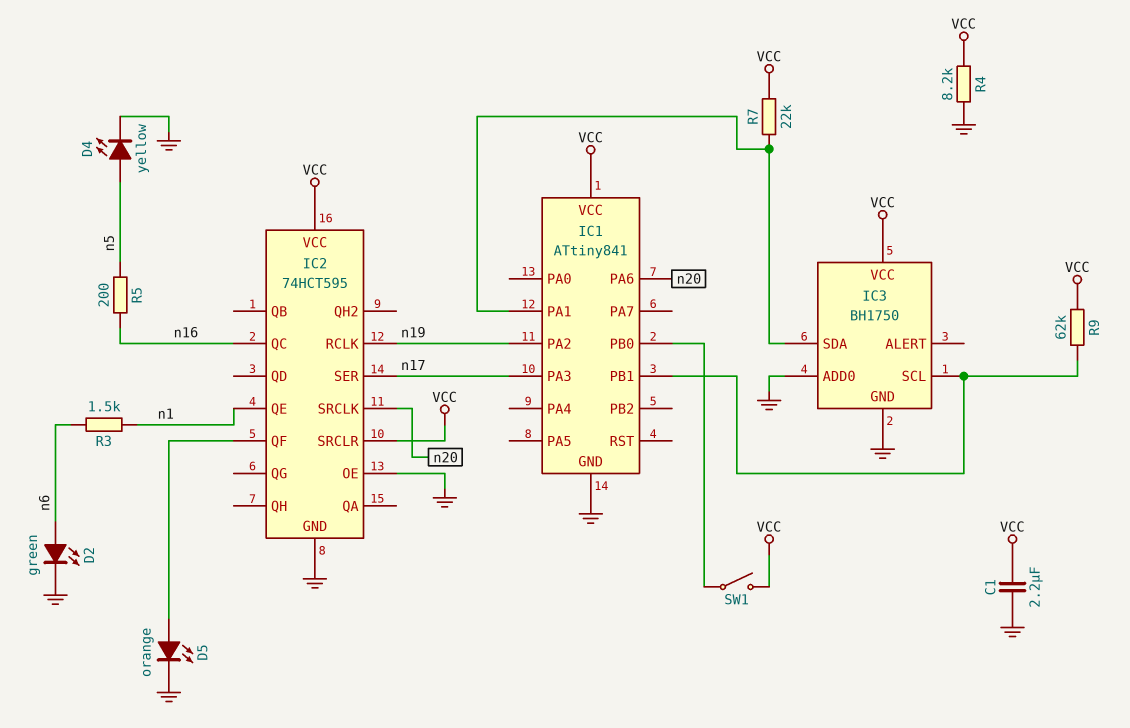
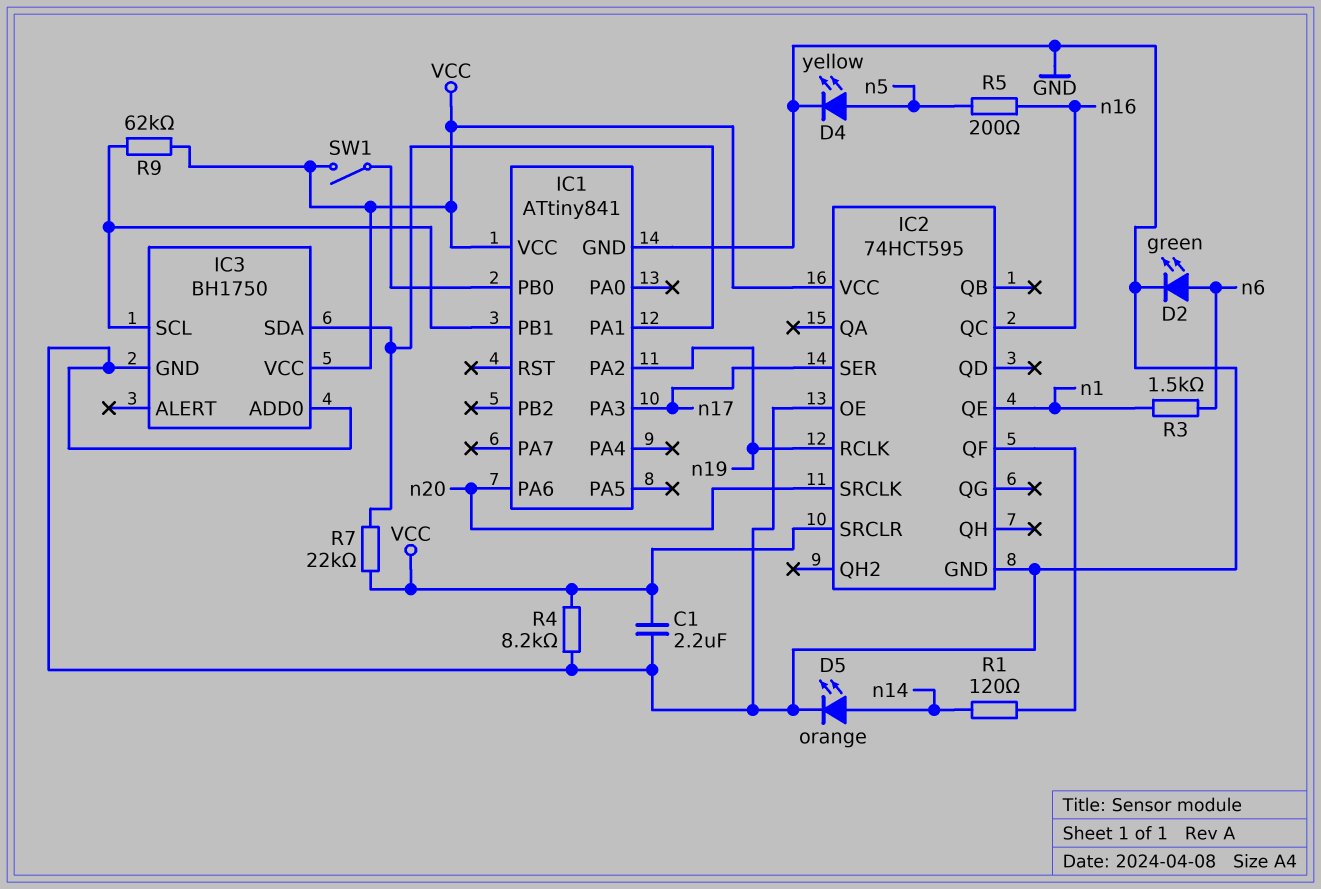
D5: LED orange (A IC2/QF, K GND) -> LED orange (A n14, K GND)
R1: none -> 120 (IC2/QF, n14)

